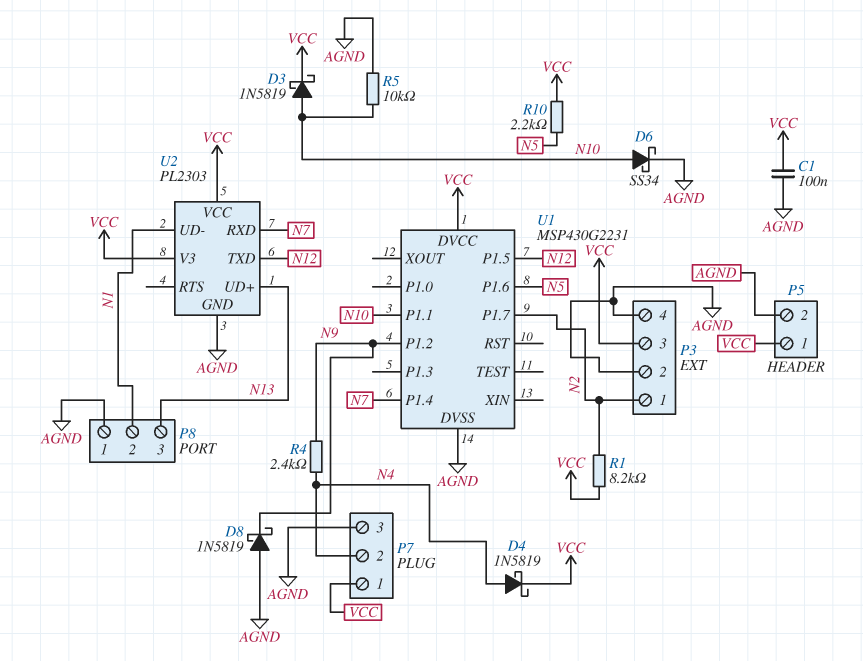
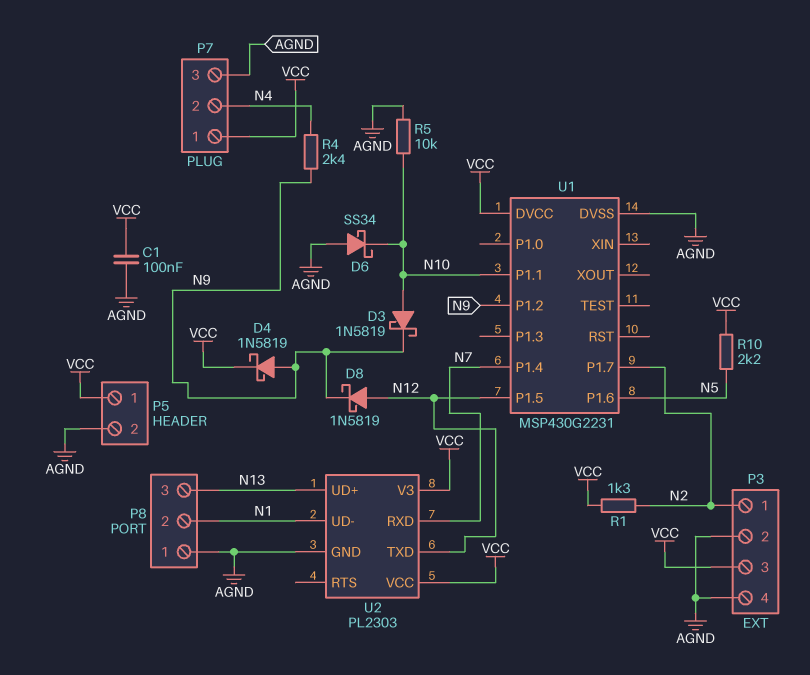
D3: schottky 1N5819 (A N10, K VCC) -> schottky 1N5819 (A N10, K N9)
D4: schottky 1N5819 (A N4, K VCC) -> schottky 1N5819 (A N9, K VCC)
D6: schottky SS34 (A N10, K AGND) -> schottky SS34 (A AGND, K N10)
D8: schottky 1N5819 (A AGND, K N9) -> schottky 1N5819 (A N12, K N9)
R1: 8.2k (N2, VCC) -> 1.3k (N2, VCC)

